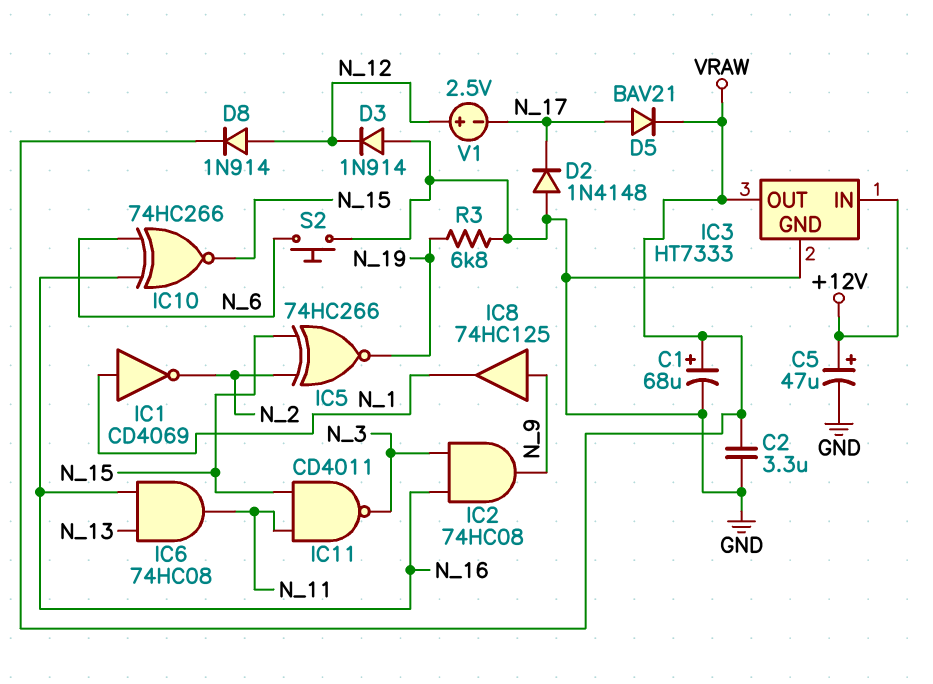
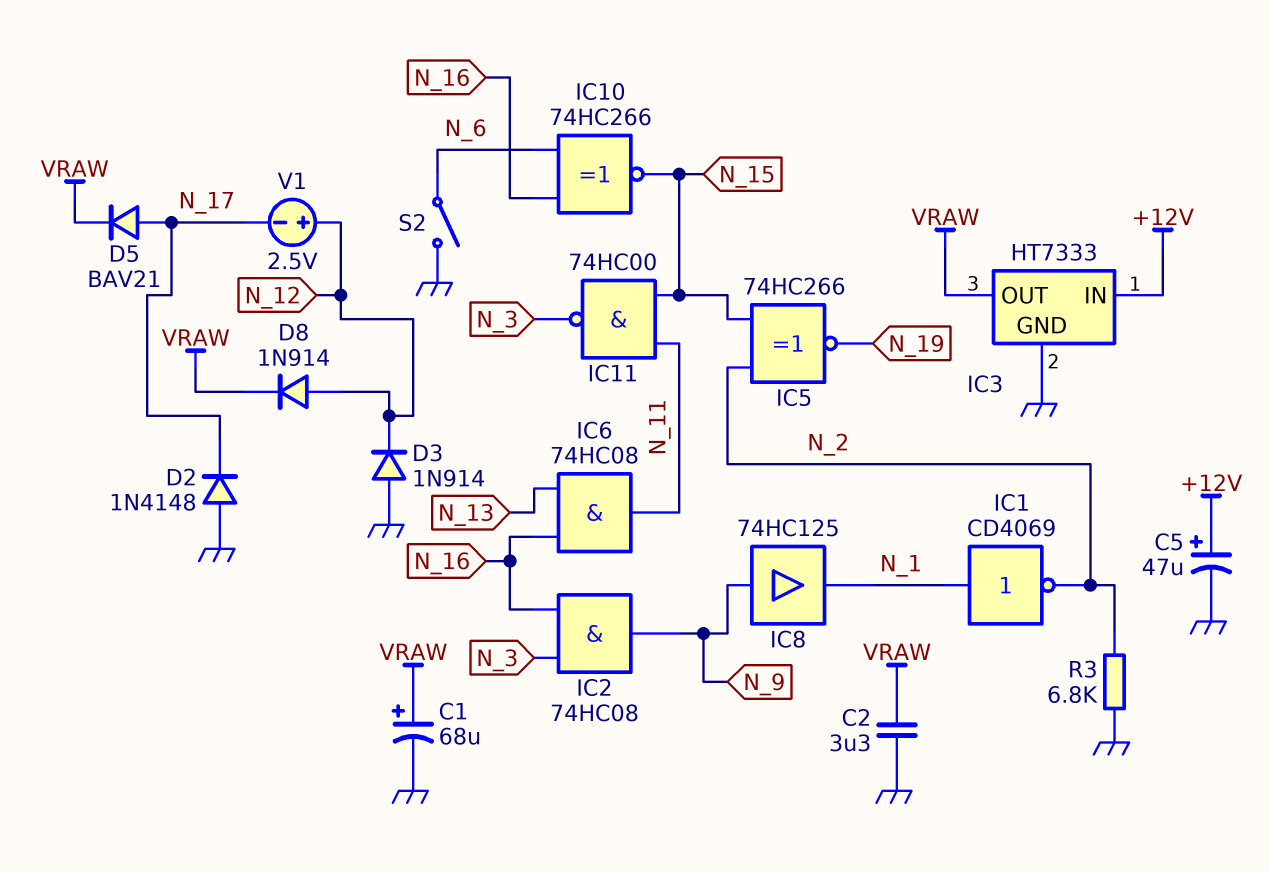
IC11: NAND CD4011 (in N_11, in N_15, out N_3) -> NAND 74HC00 (in N_11, in N_15, out N_3)
R3: 6.8k (GND, N_19) -> 6.8k (GND, N_2)
S2: button (GND, N_6) -> switch (GND, N_6)

